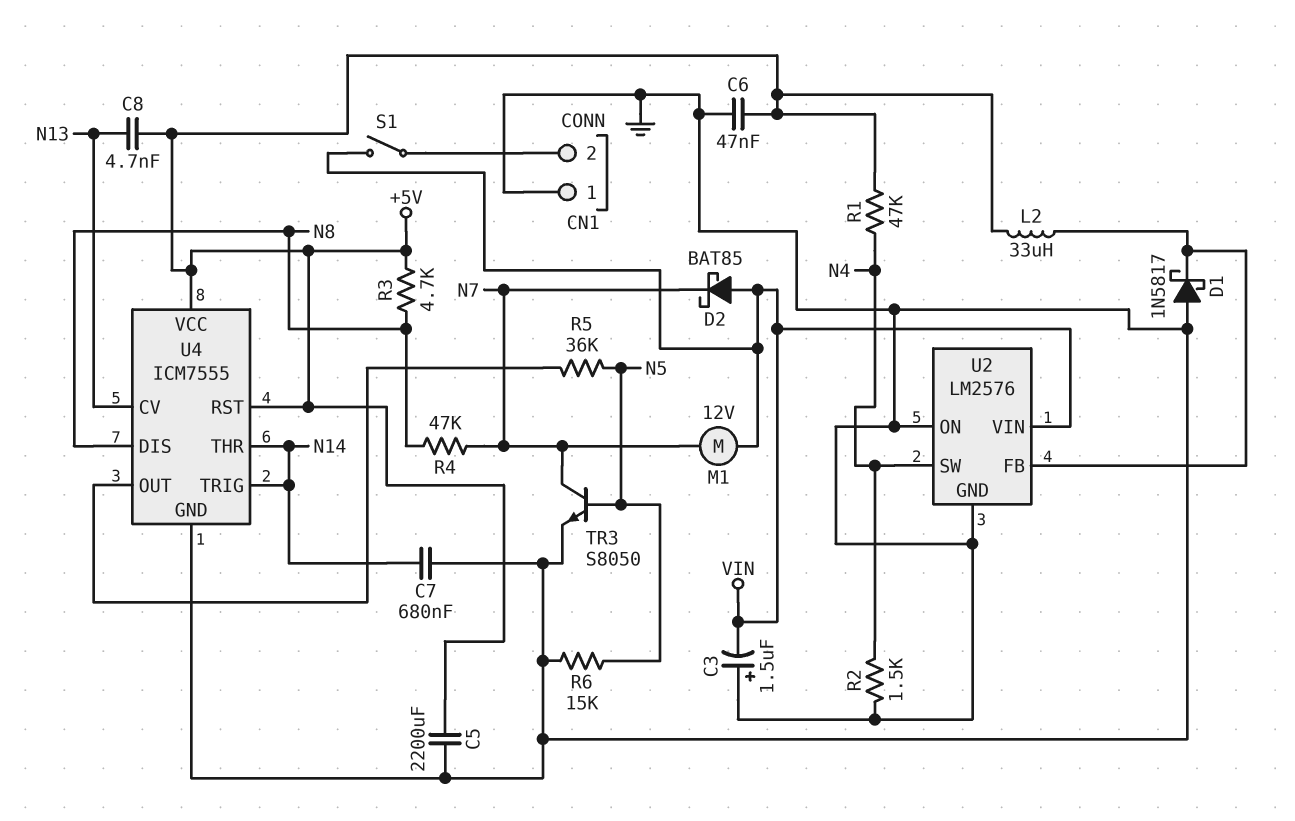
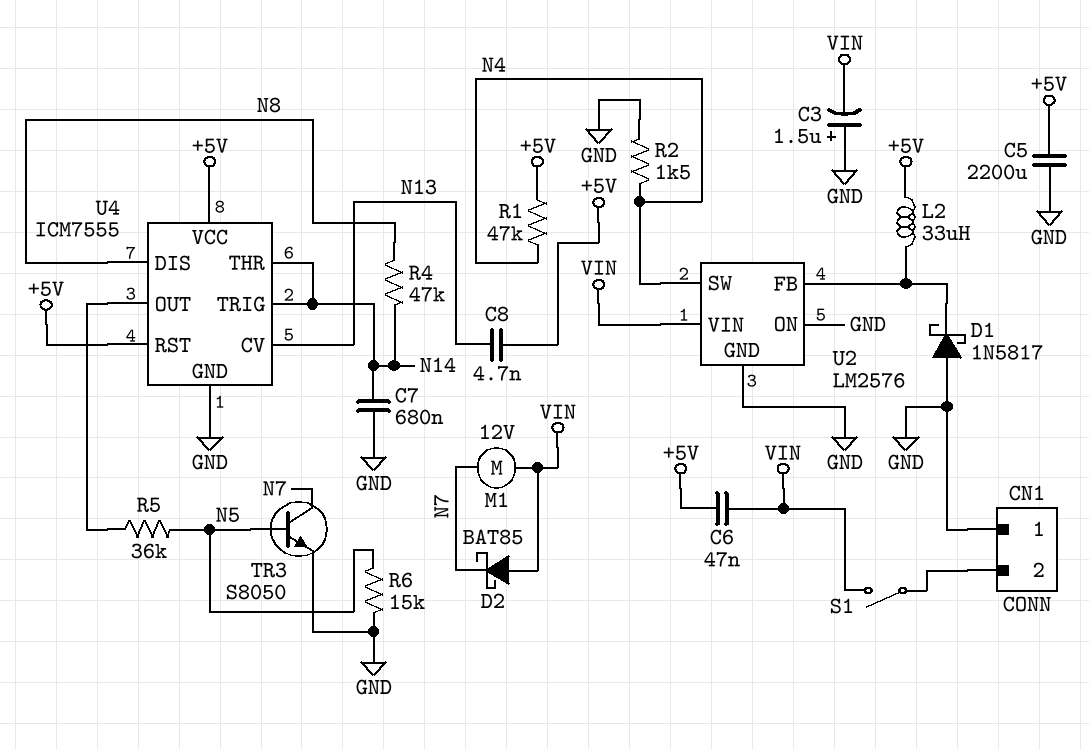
C6: 47nF (+5V, GND) -> 47nF (+5V, VIN)
R3: 4.7k (+5V, N8) -> none
R4: 47k (N7, N8) -> 47k (N8, N14)

